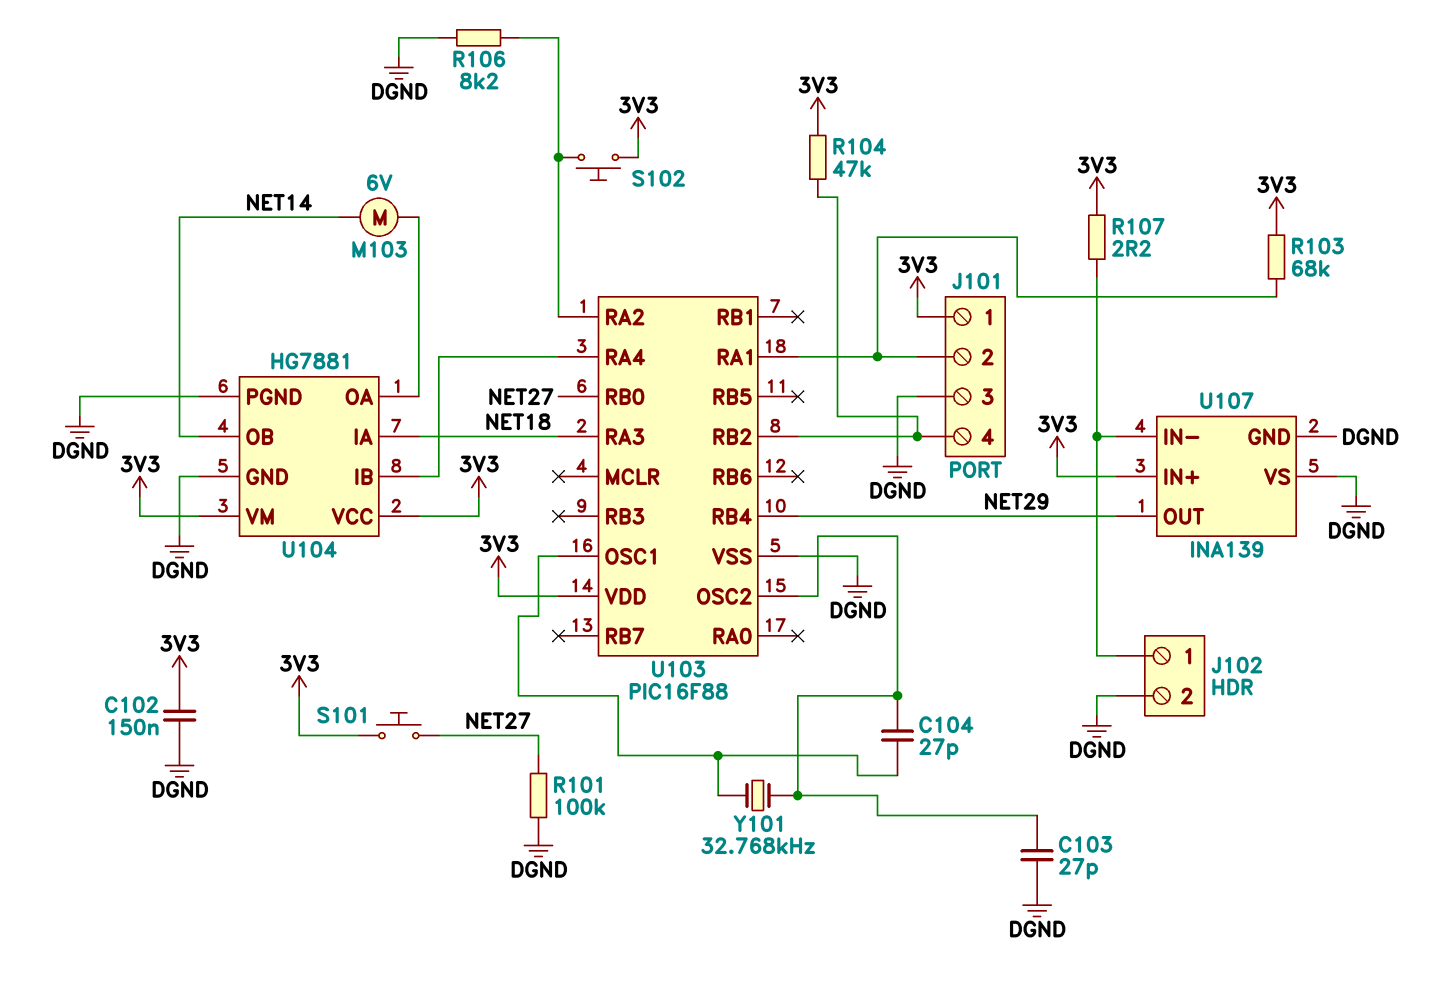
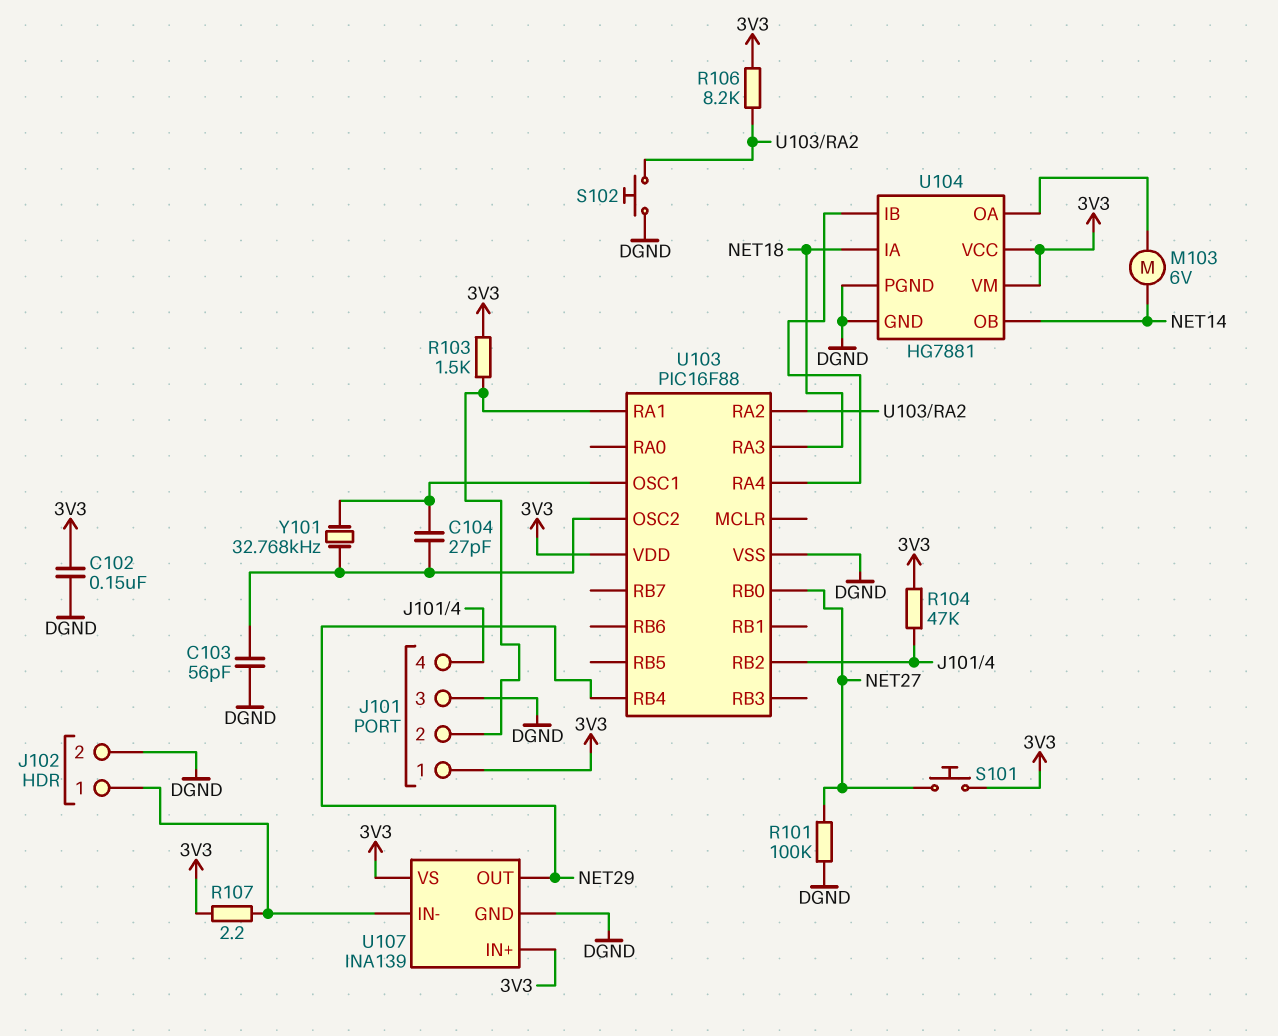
C103: 27pF (DGND, U103/OSC2) -> 56pF (DGND, U103/OSC2)
R103: 68k (3V3, J101/2) -> 1.5k (3V3, J101/2)
R106: 8.2k (DGND, U103/RA2) -> 8.2k (3V3, U103/RA2)
S102: button (3V3, U103/RA2) -> button (DGND, U103/RA2)
U107 pin VS: DGND -> 3V3

